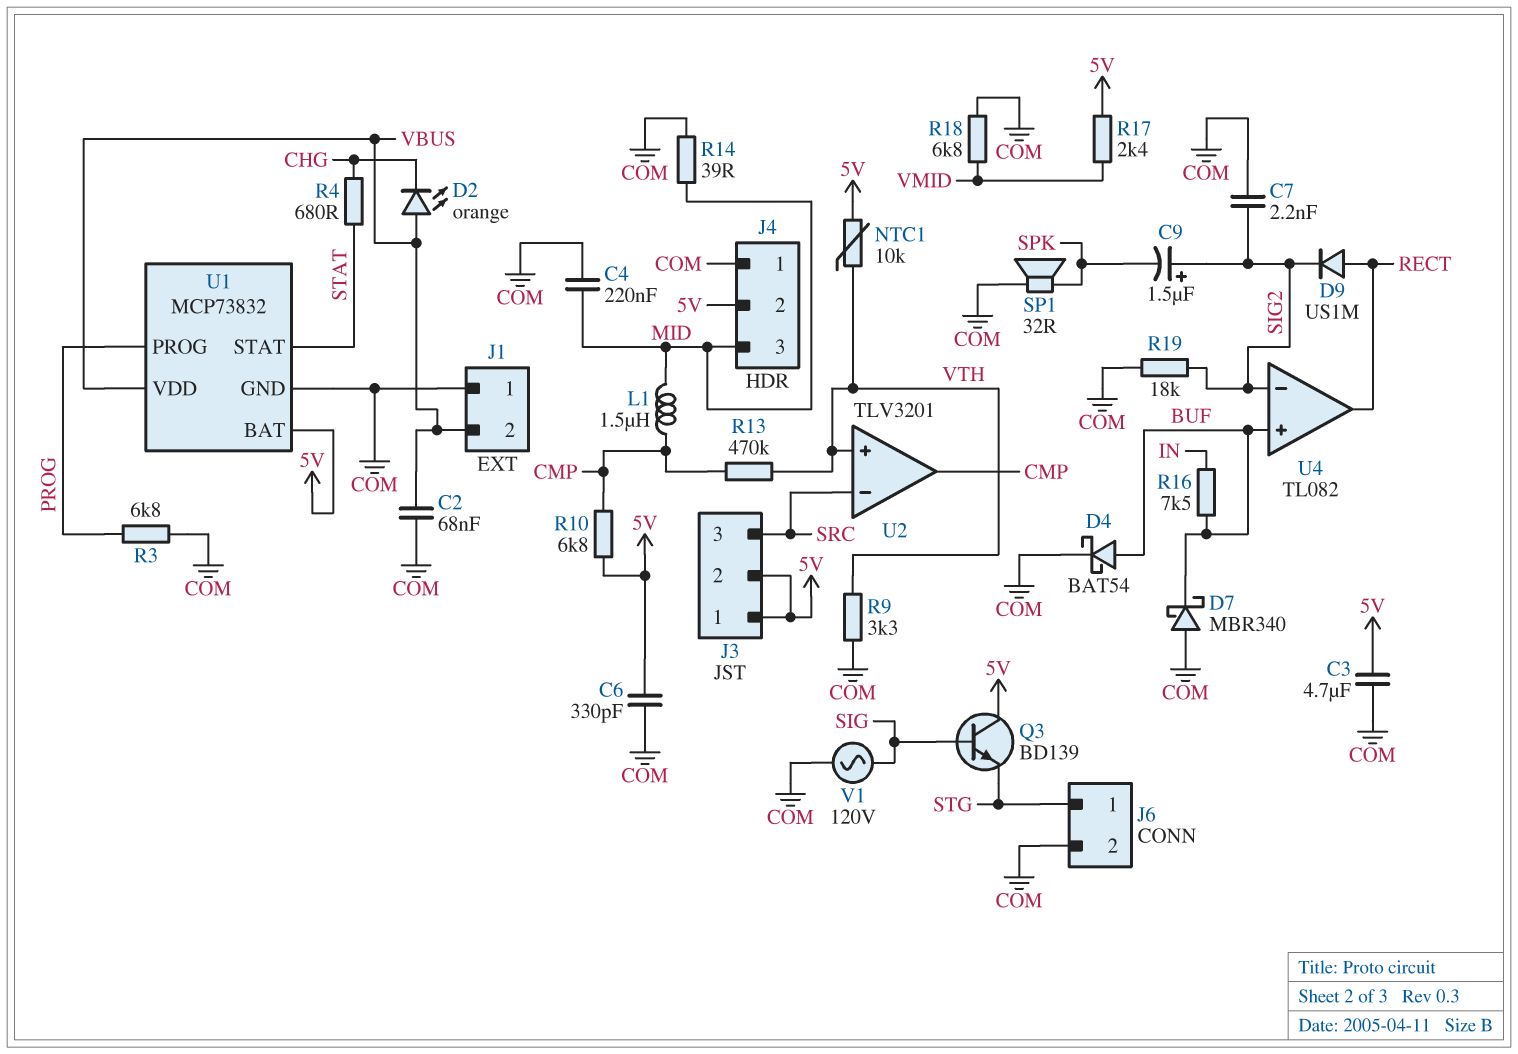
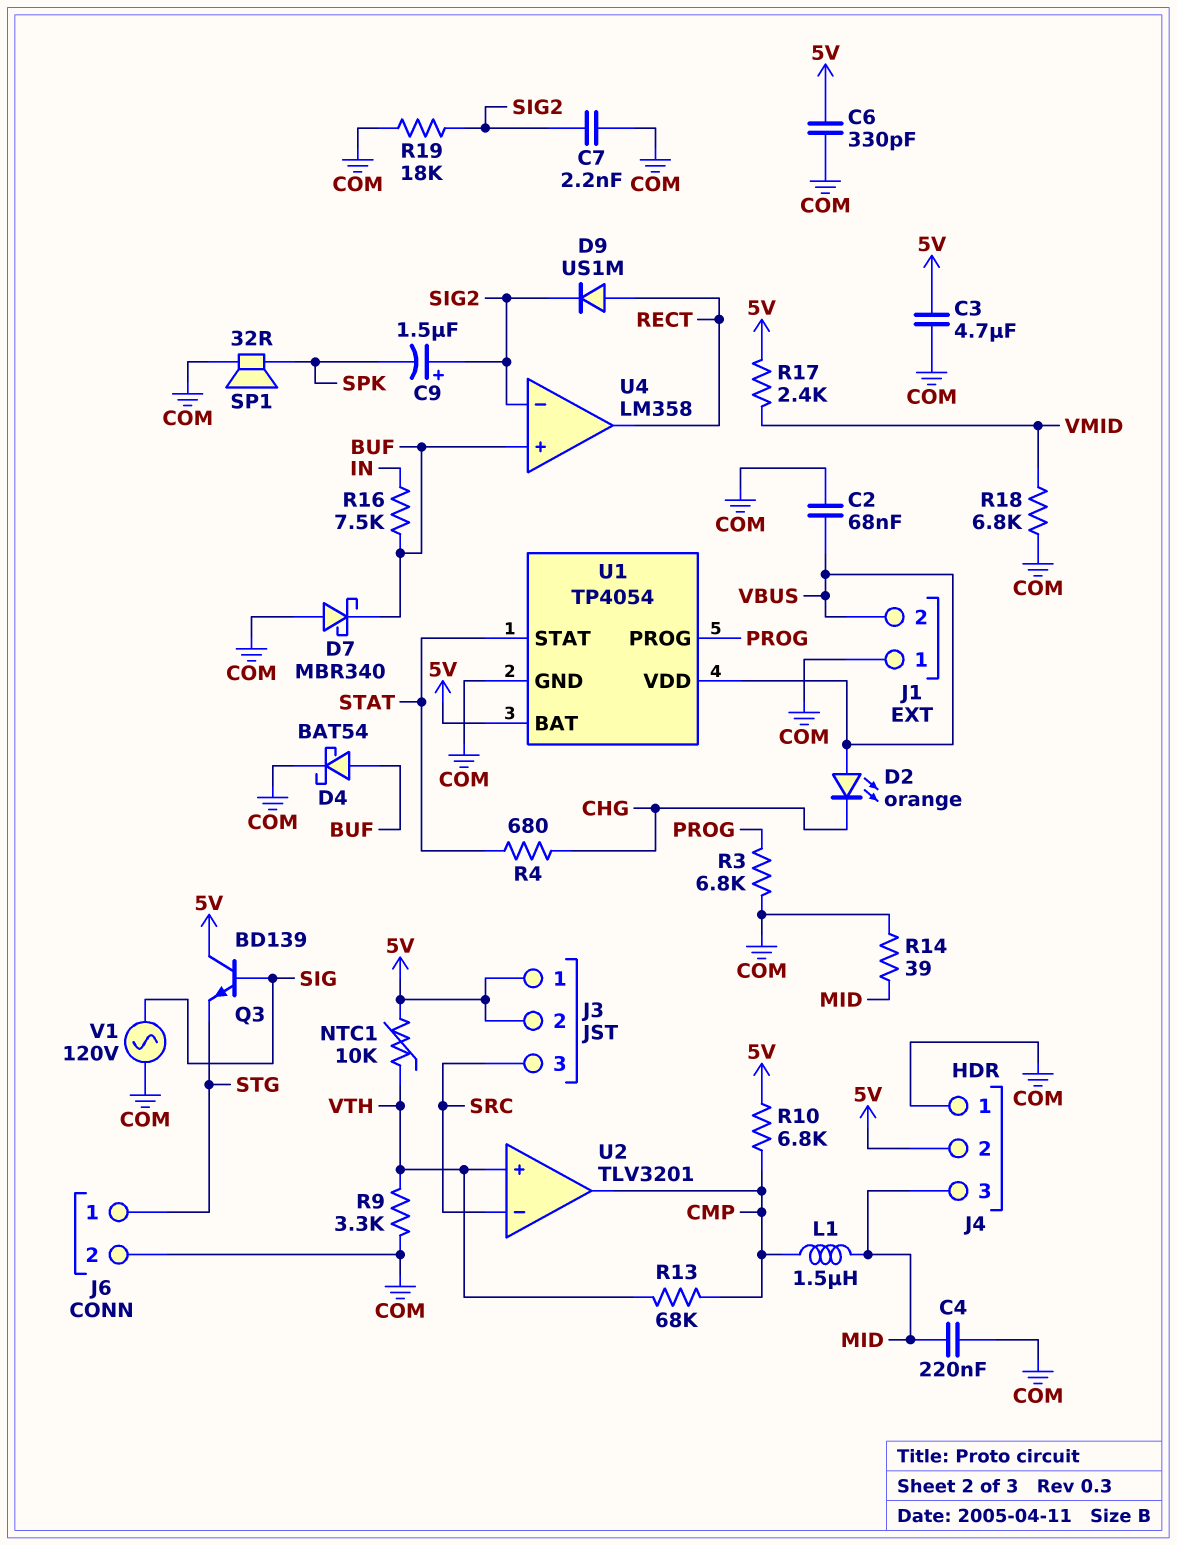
R13: 470k (CMP, VTH) -> 68k (CMP, VTH)
U1: MCP73832 -> TP4054
U4: TL082 -> LM358

